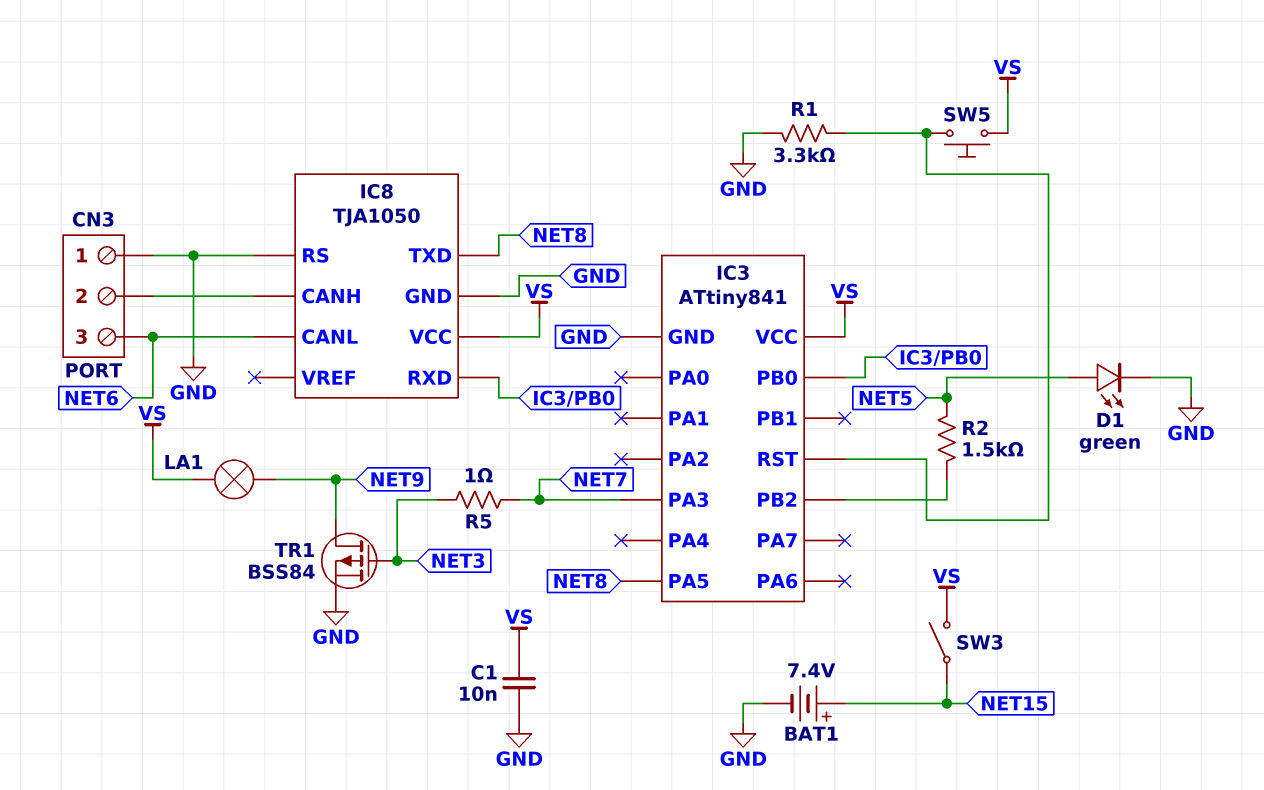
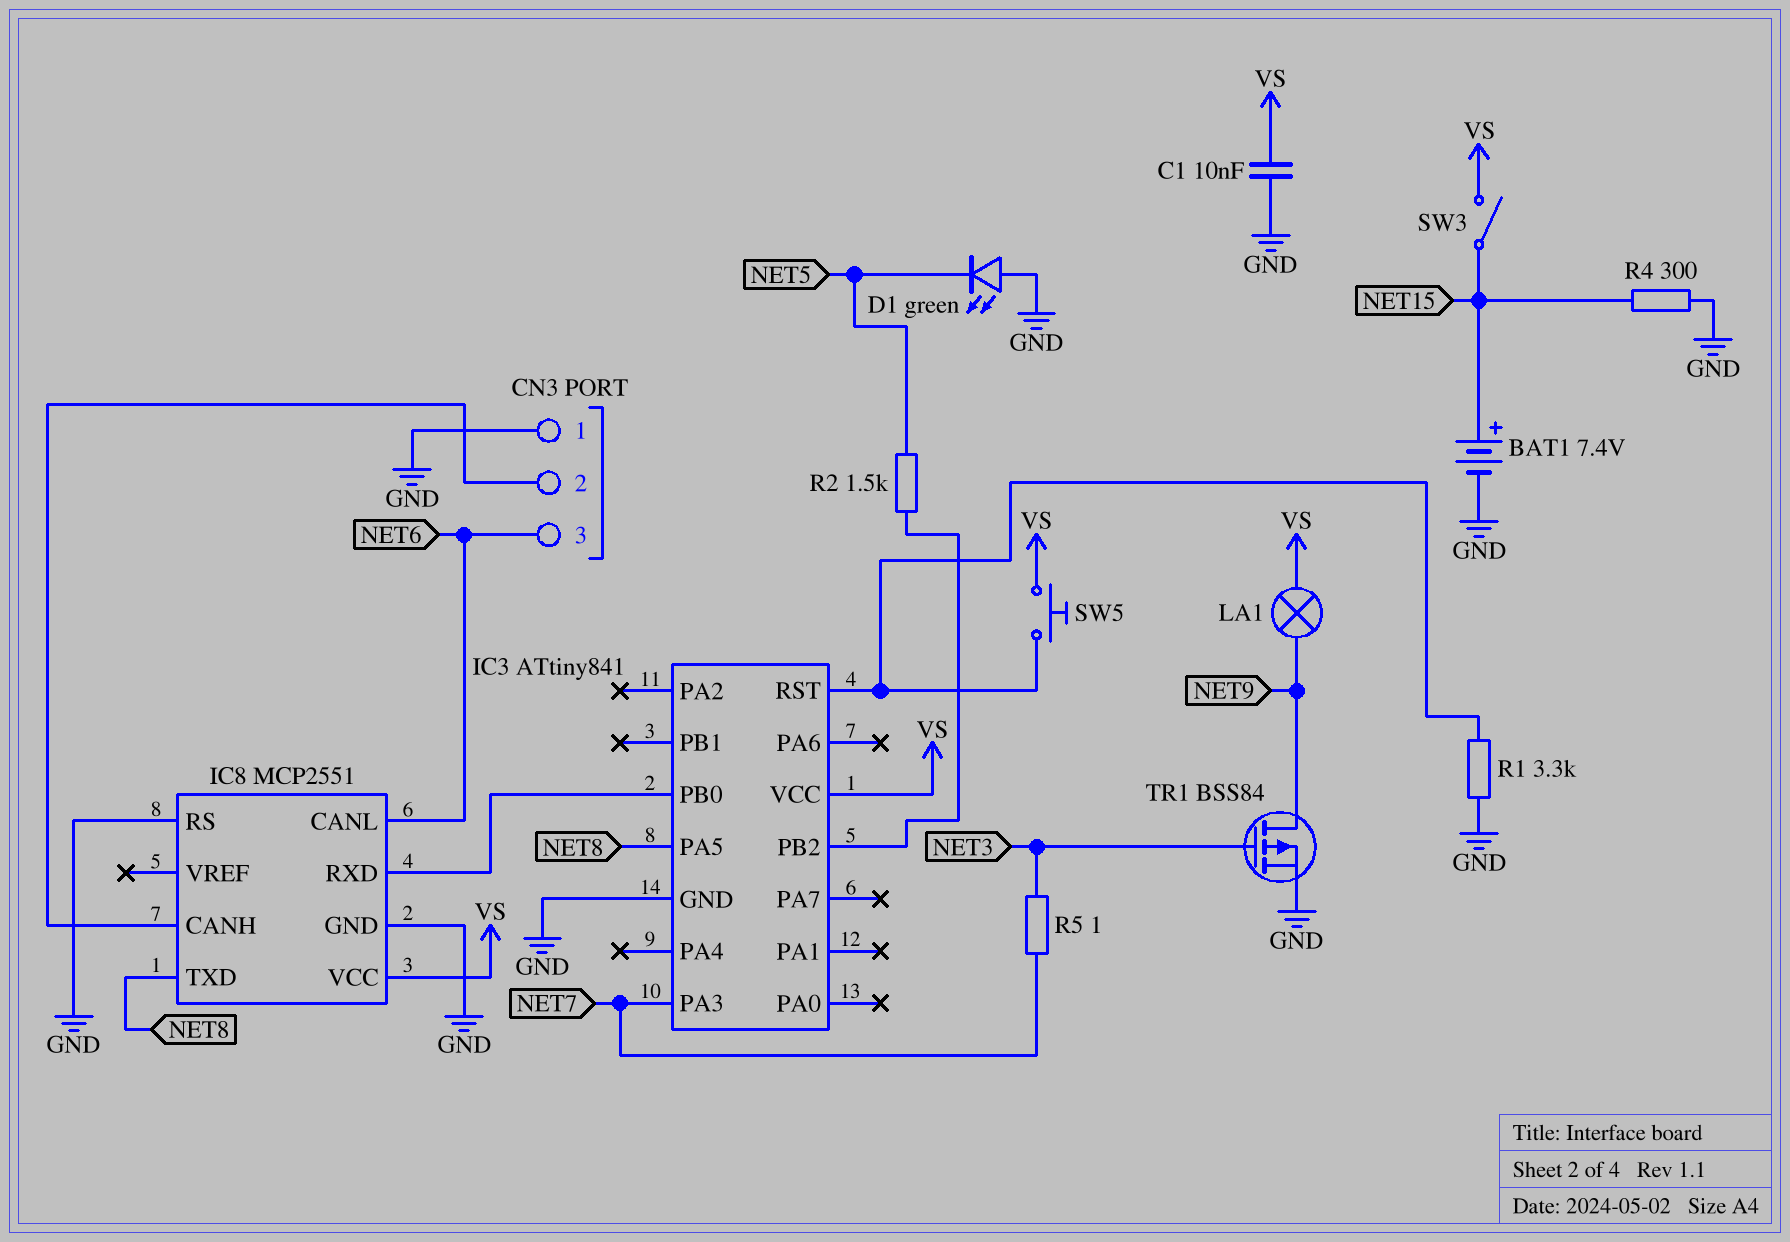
D1: LED green (A NET5, K GND) -> LED green (A GND, K NET5)
IC8: TJA1050 -> MCP2551
R4: none -> 300 (GND, NET15)

